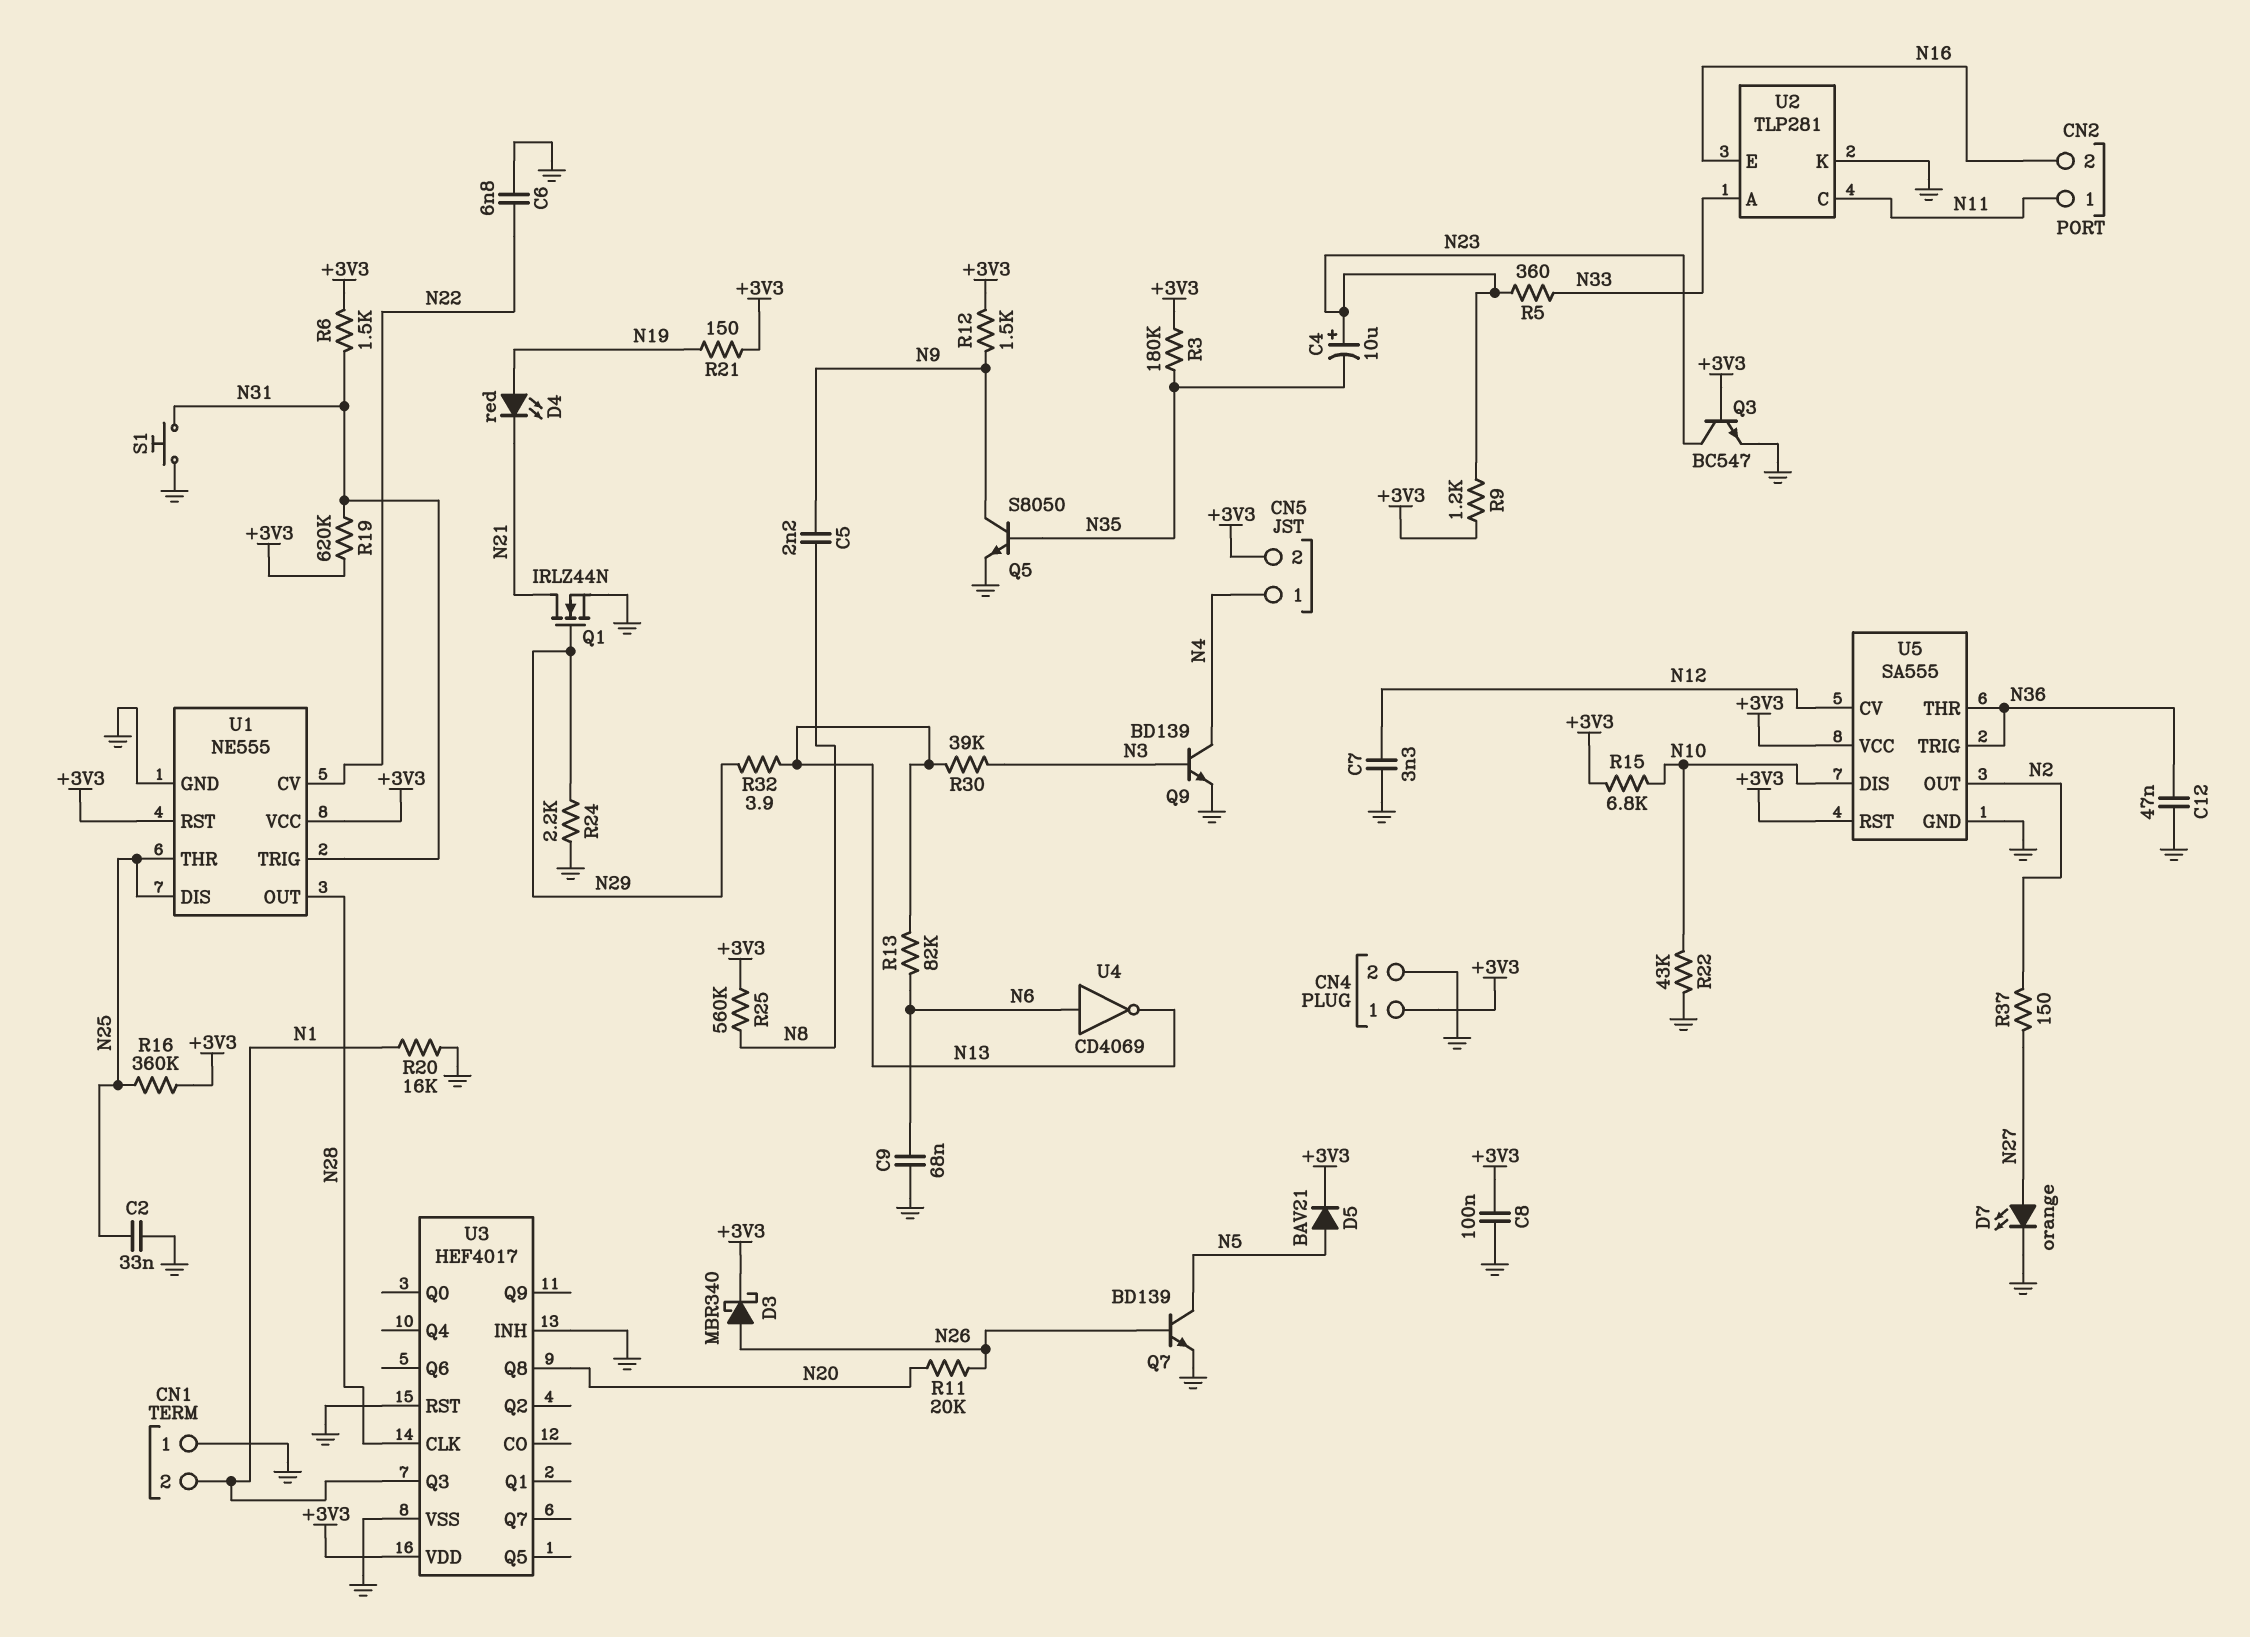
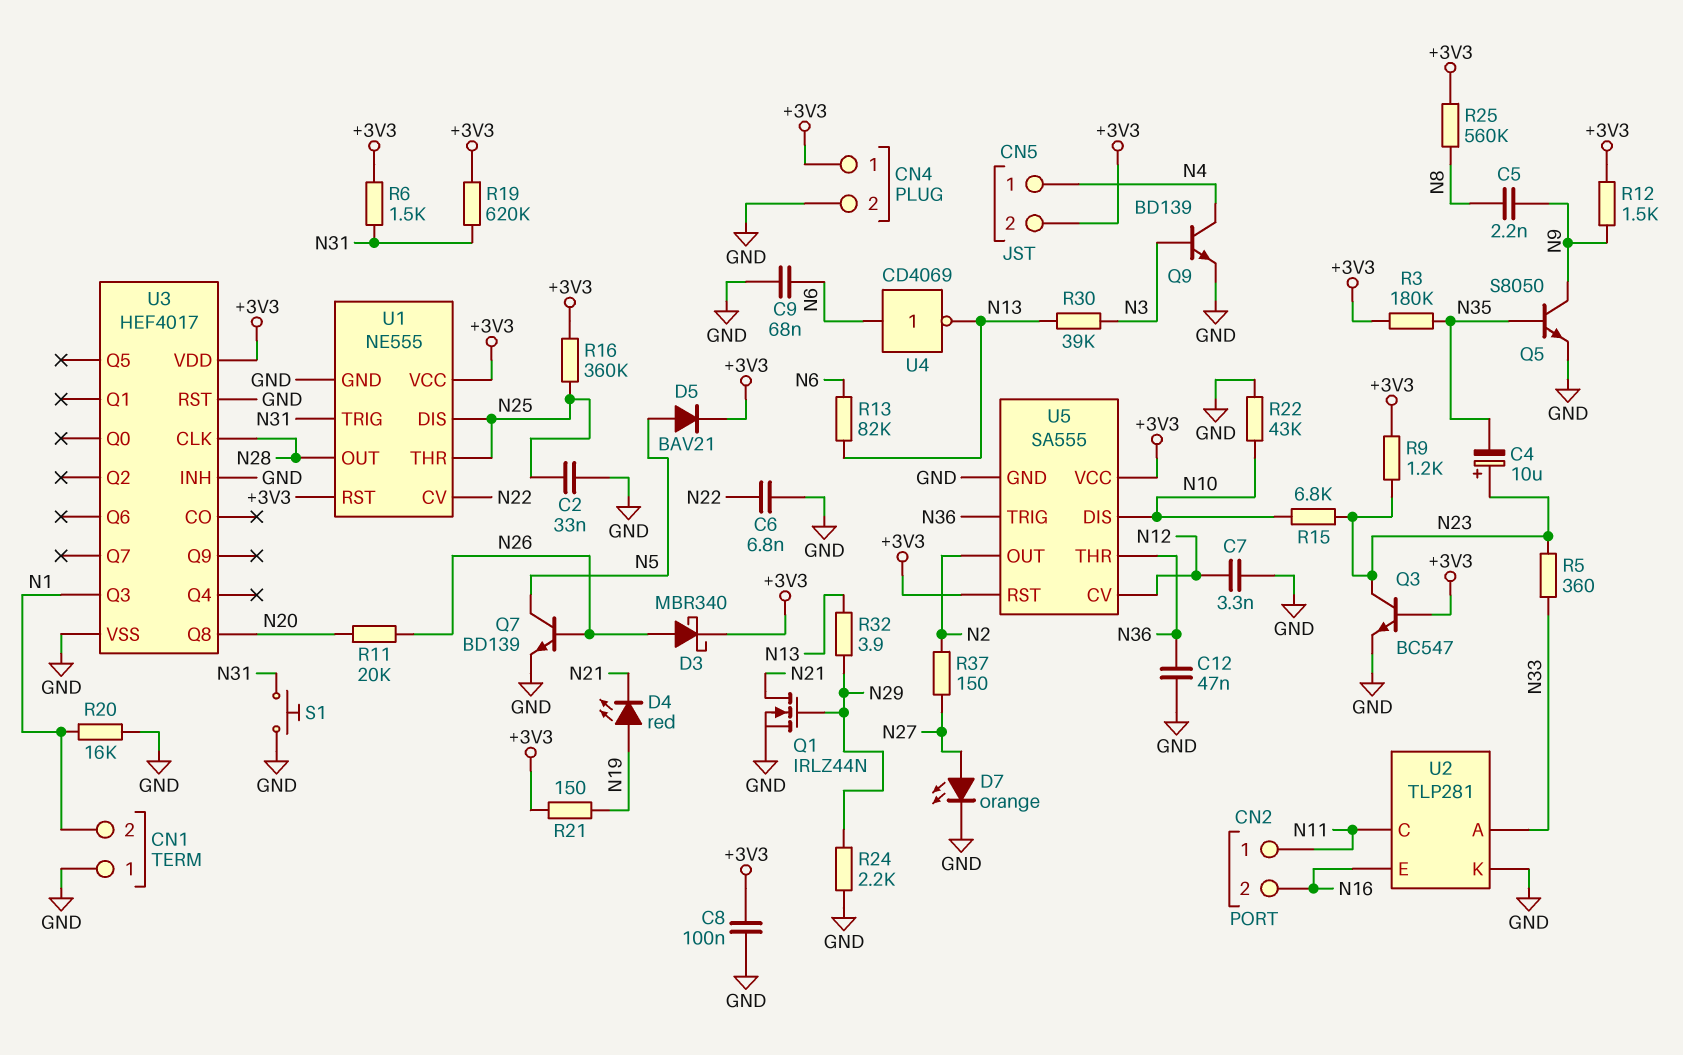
R15: 6.8k (+3V3, N10) -> 6.8k (N10, N23)

